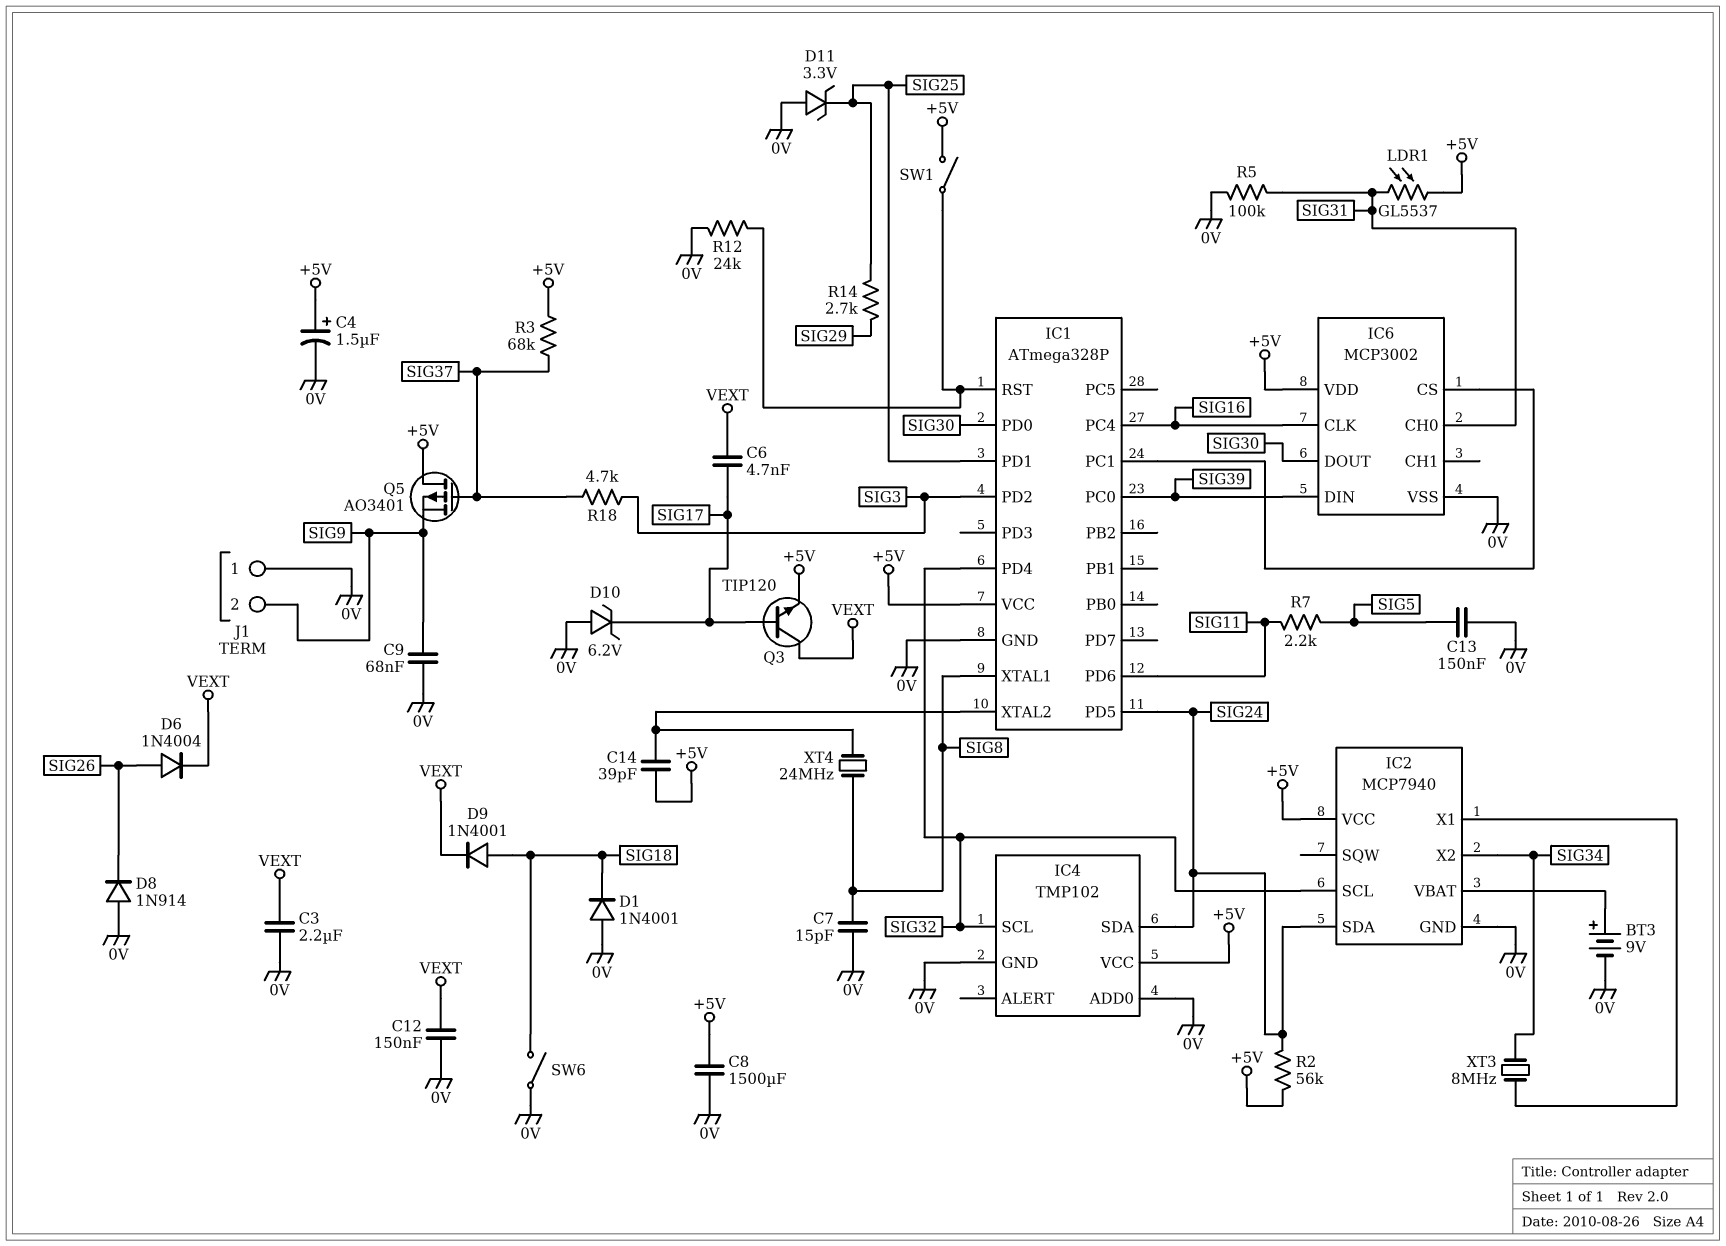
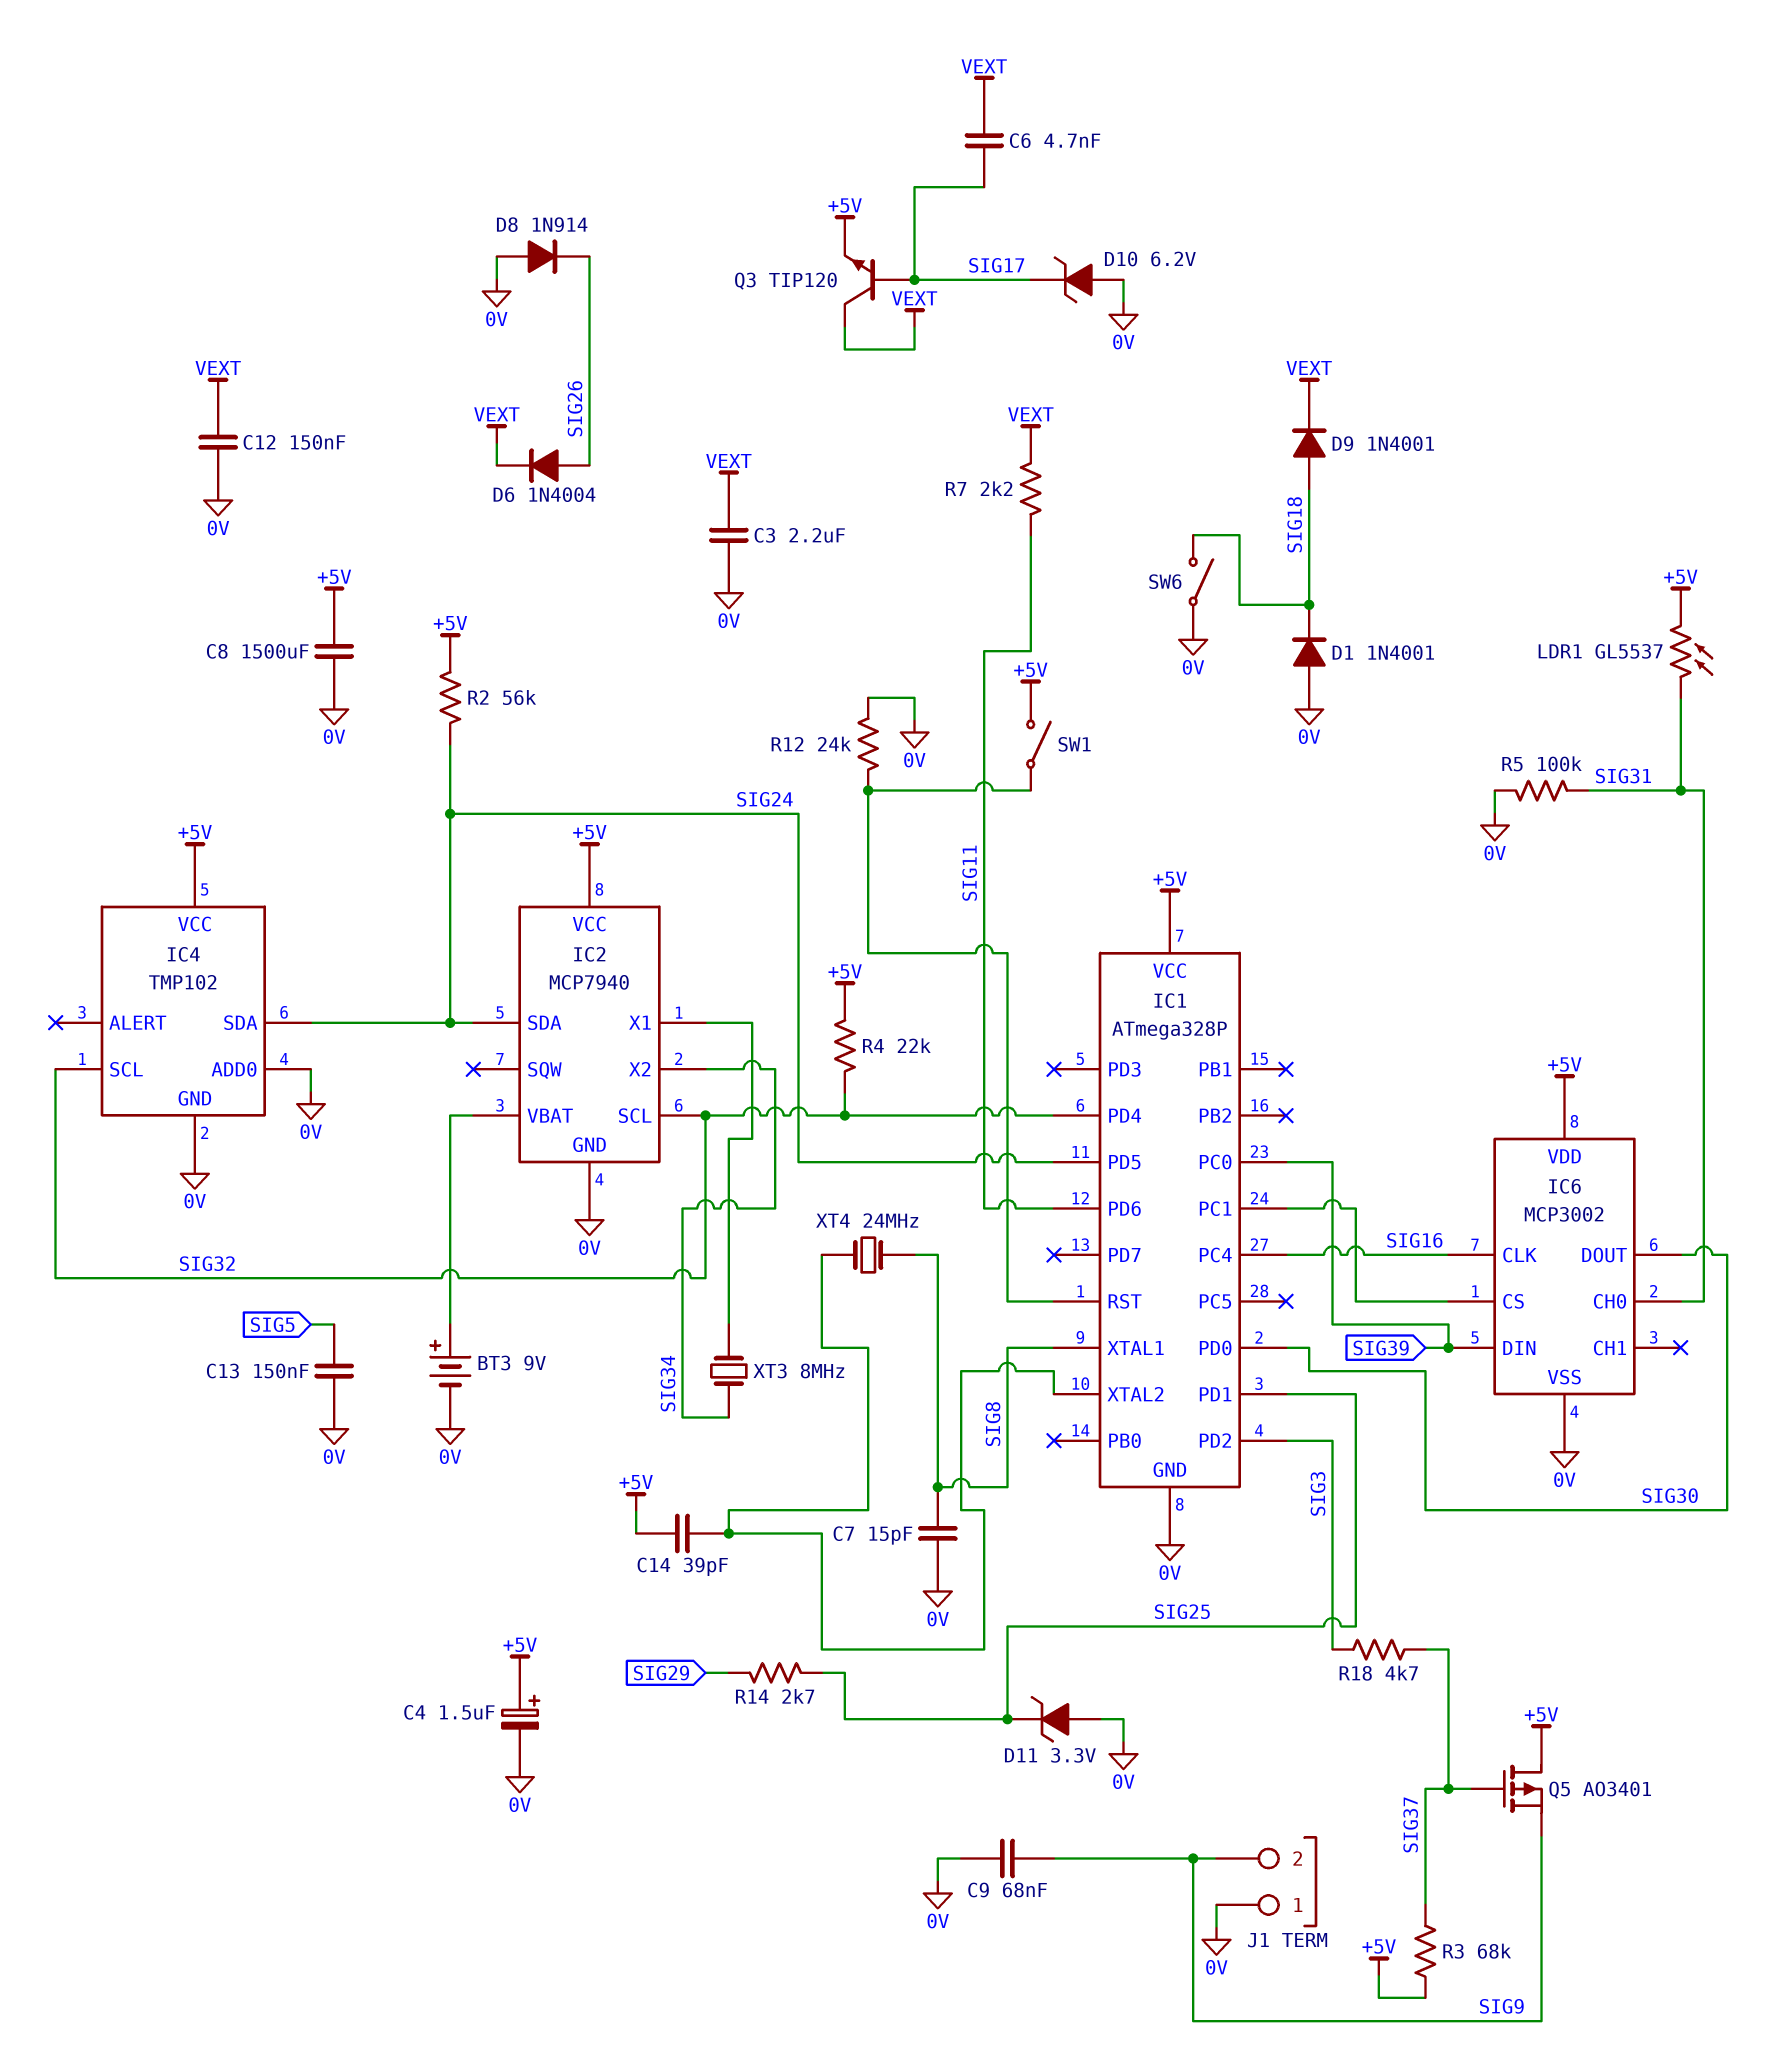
R4: none -> 22k (+5V, SIG32)
R7: 2.2k (SIG5, SIG11) -> 2.2k (SIG11, VEXT)

